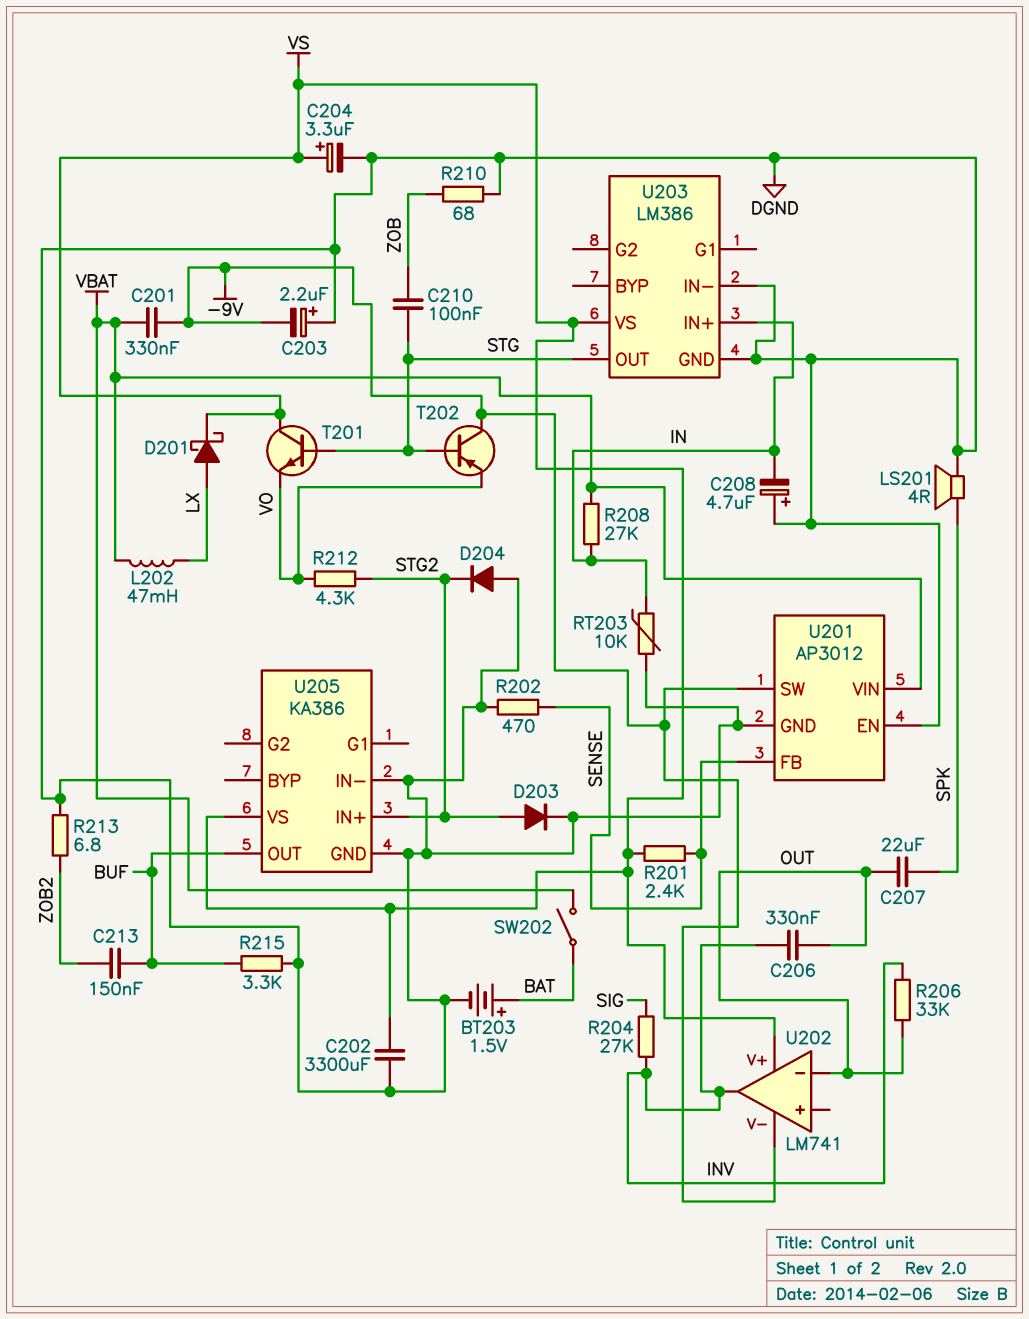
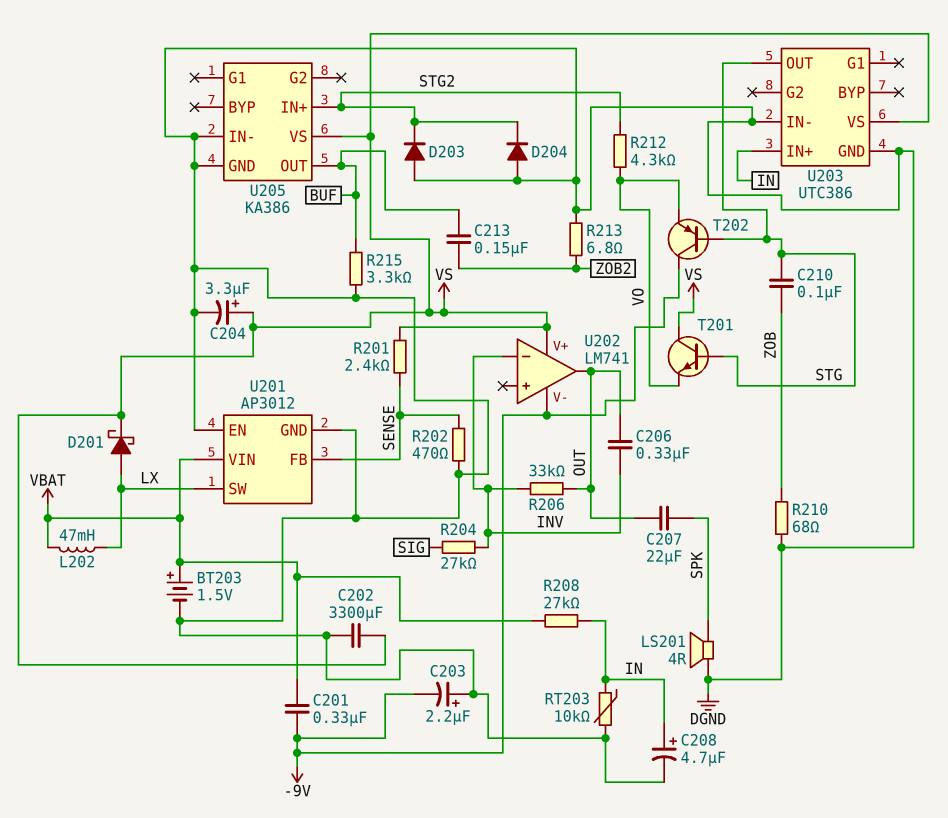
BT203: 1.5V (plus BAT, minus DGND) -> 1.5V (plus VBAT, minus DGND)
C208: 4.7uF (plus DGND, minus IN) -> 4.7uF (plus IN, minus DGND)
D203: diode (A STG2, K DGND) -> diode (A DGND, K STG2)
SW202: switch (BAT, VBAT) -> none
U201 pin SW: -9V -> LX
U202 pin in-: OUT -> INV
U202 pin out: INV -> OUT
U203: LM386 -> UTC386

